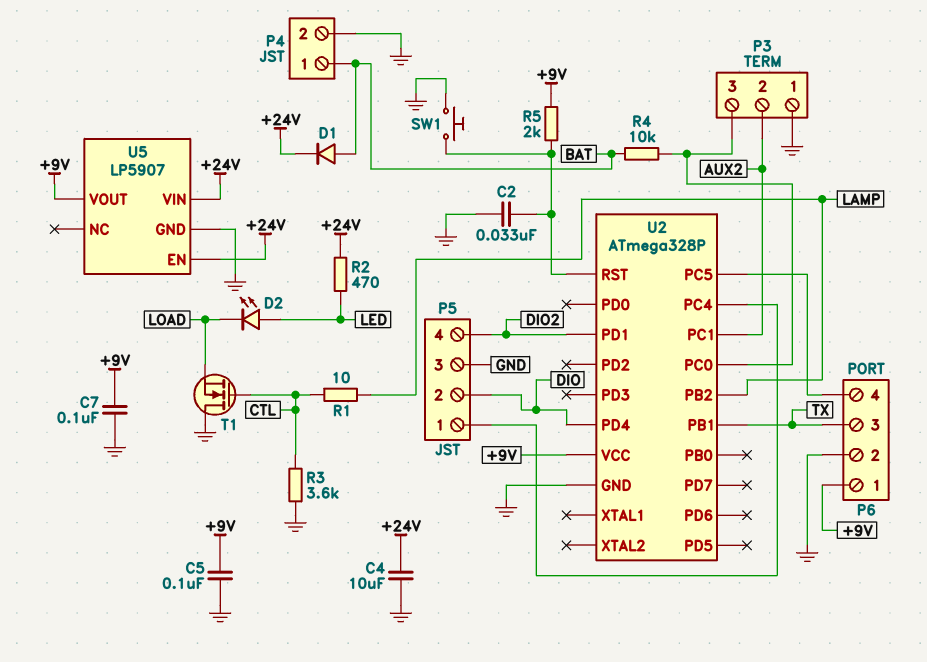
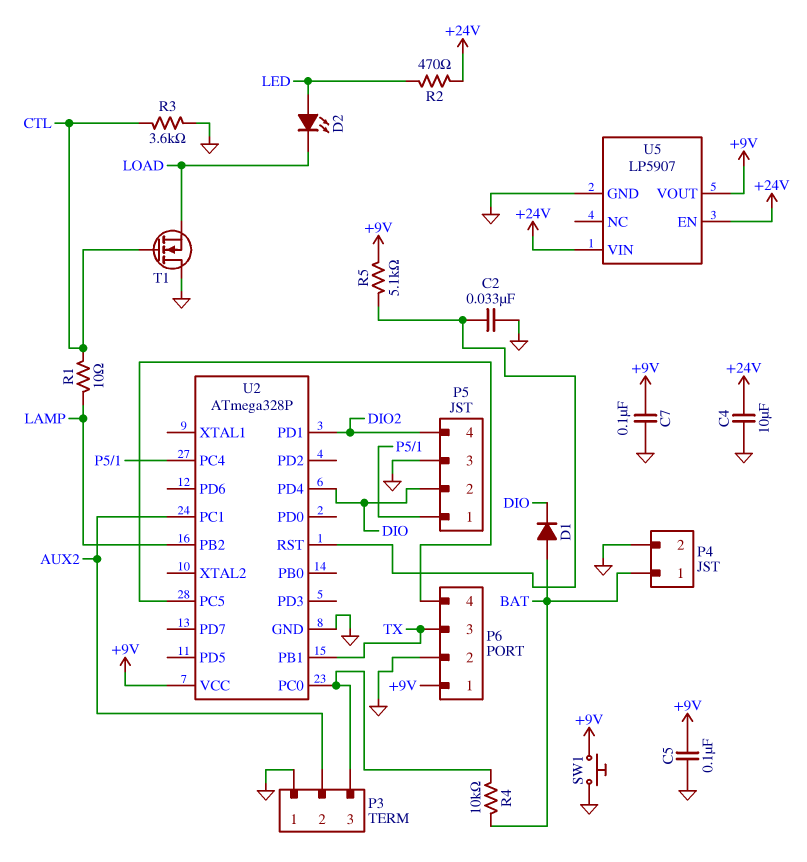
D1: diode (A BAT, K +24V) -> diode (A BAT, K DIO)
R5: 2k (+9V, U2/RST) -> 5.1k (+9V, U2/RST)
SW1: button (GND, U2/RST) -> button (+9V, GND)

